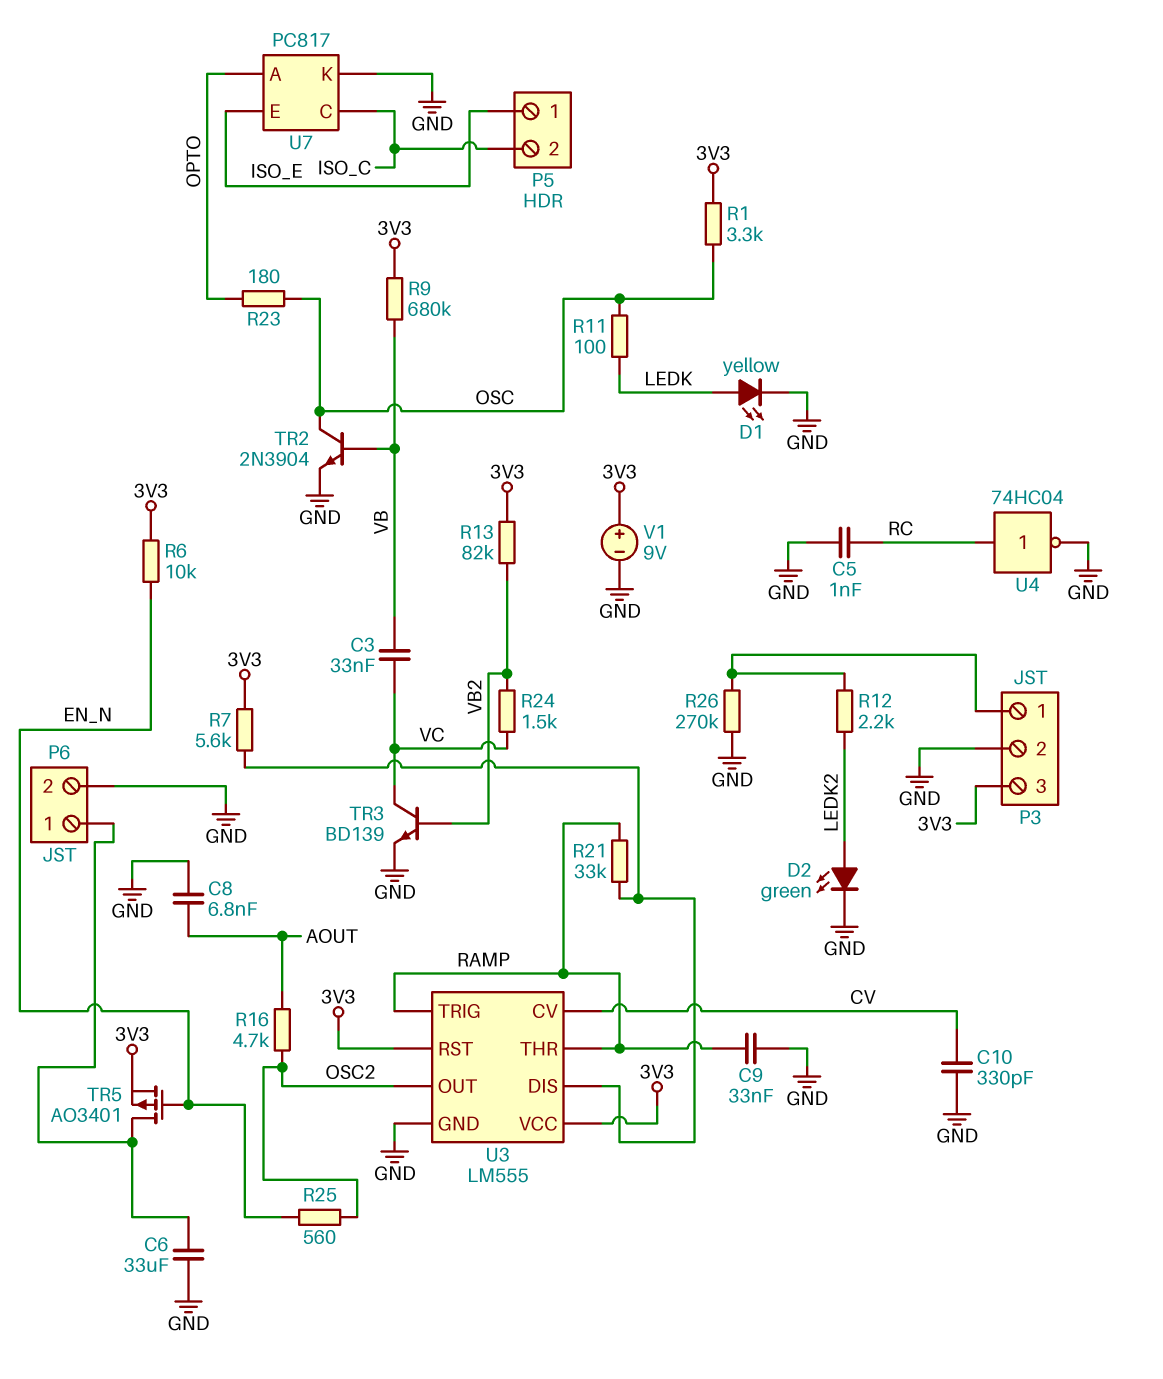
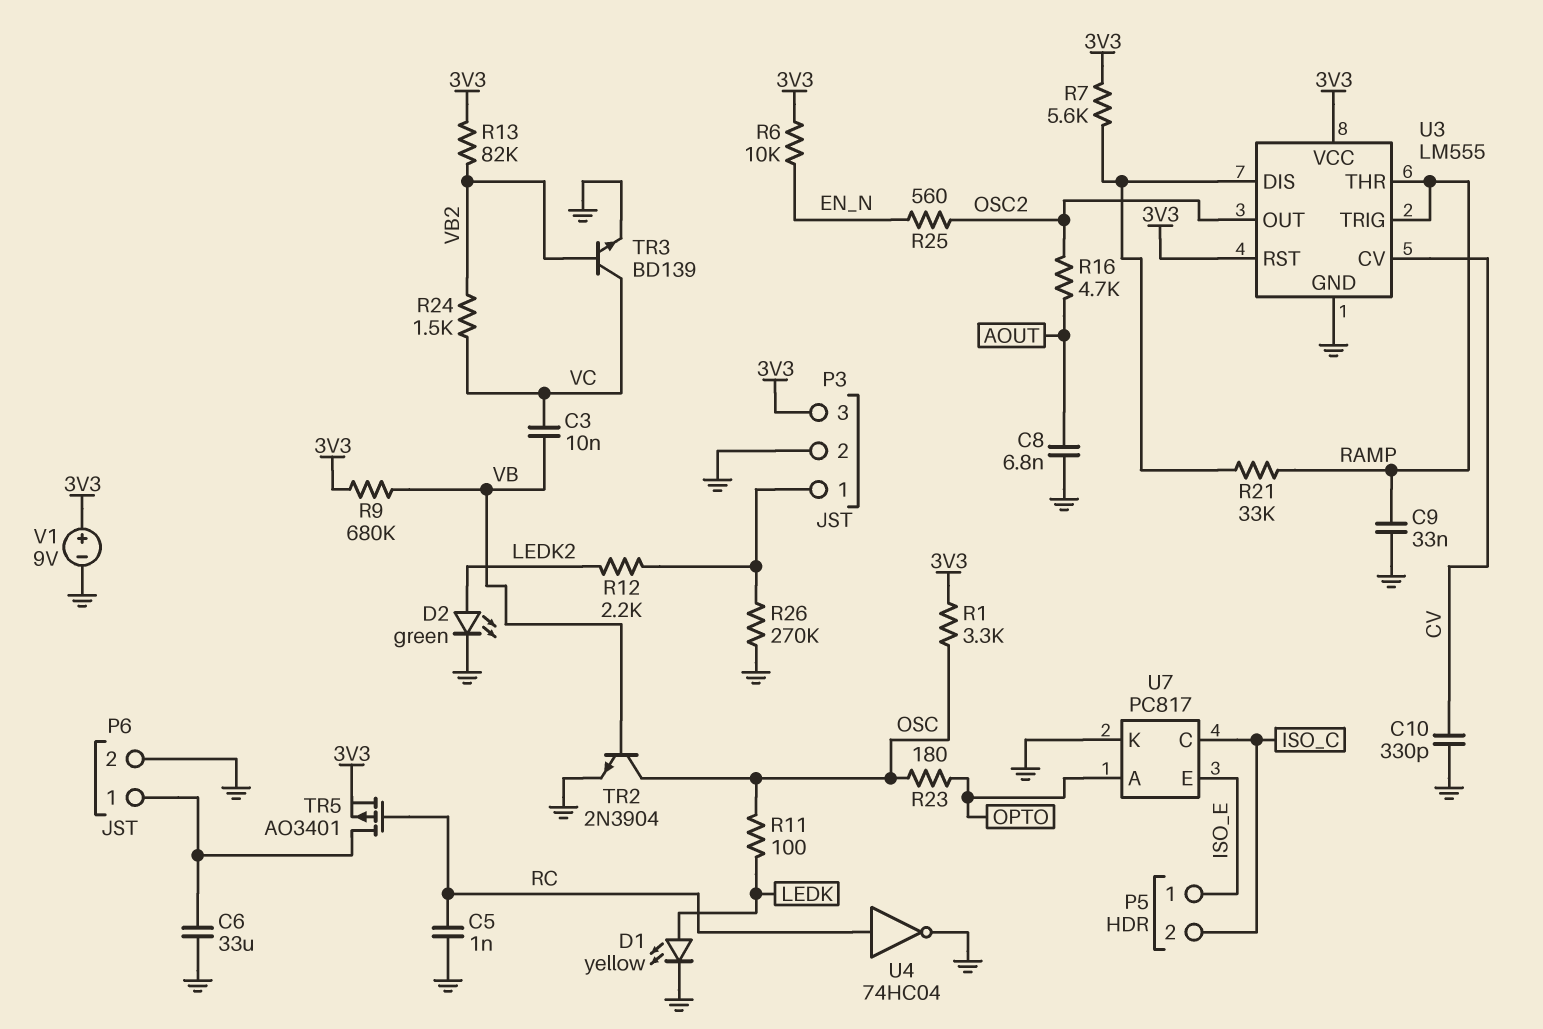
C3: 33nF (VB, VC) -> 10nF (VB, VC)
TR5: PMOS AO3401 (G EN_N, D P6/1, S 3V3) -> PMOS AO3401 (G RC, D P6/1, S 3V3)

